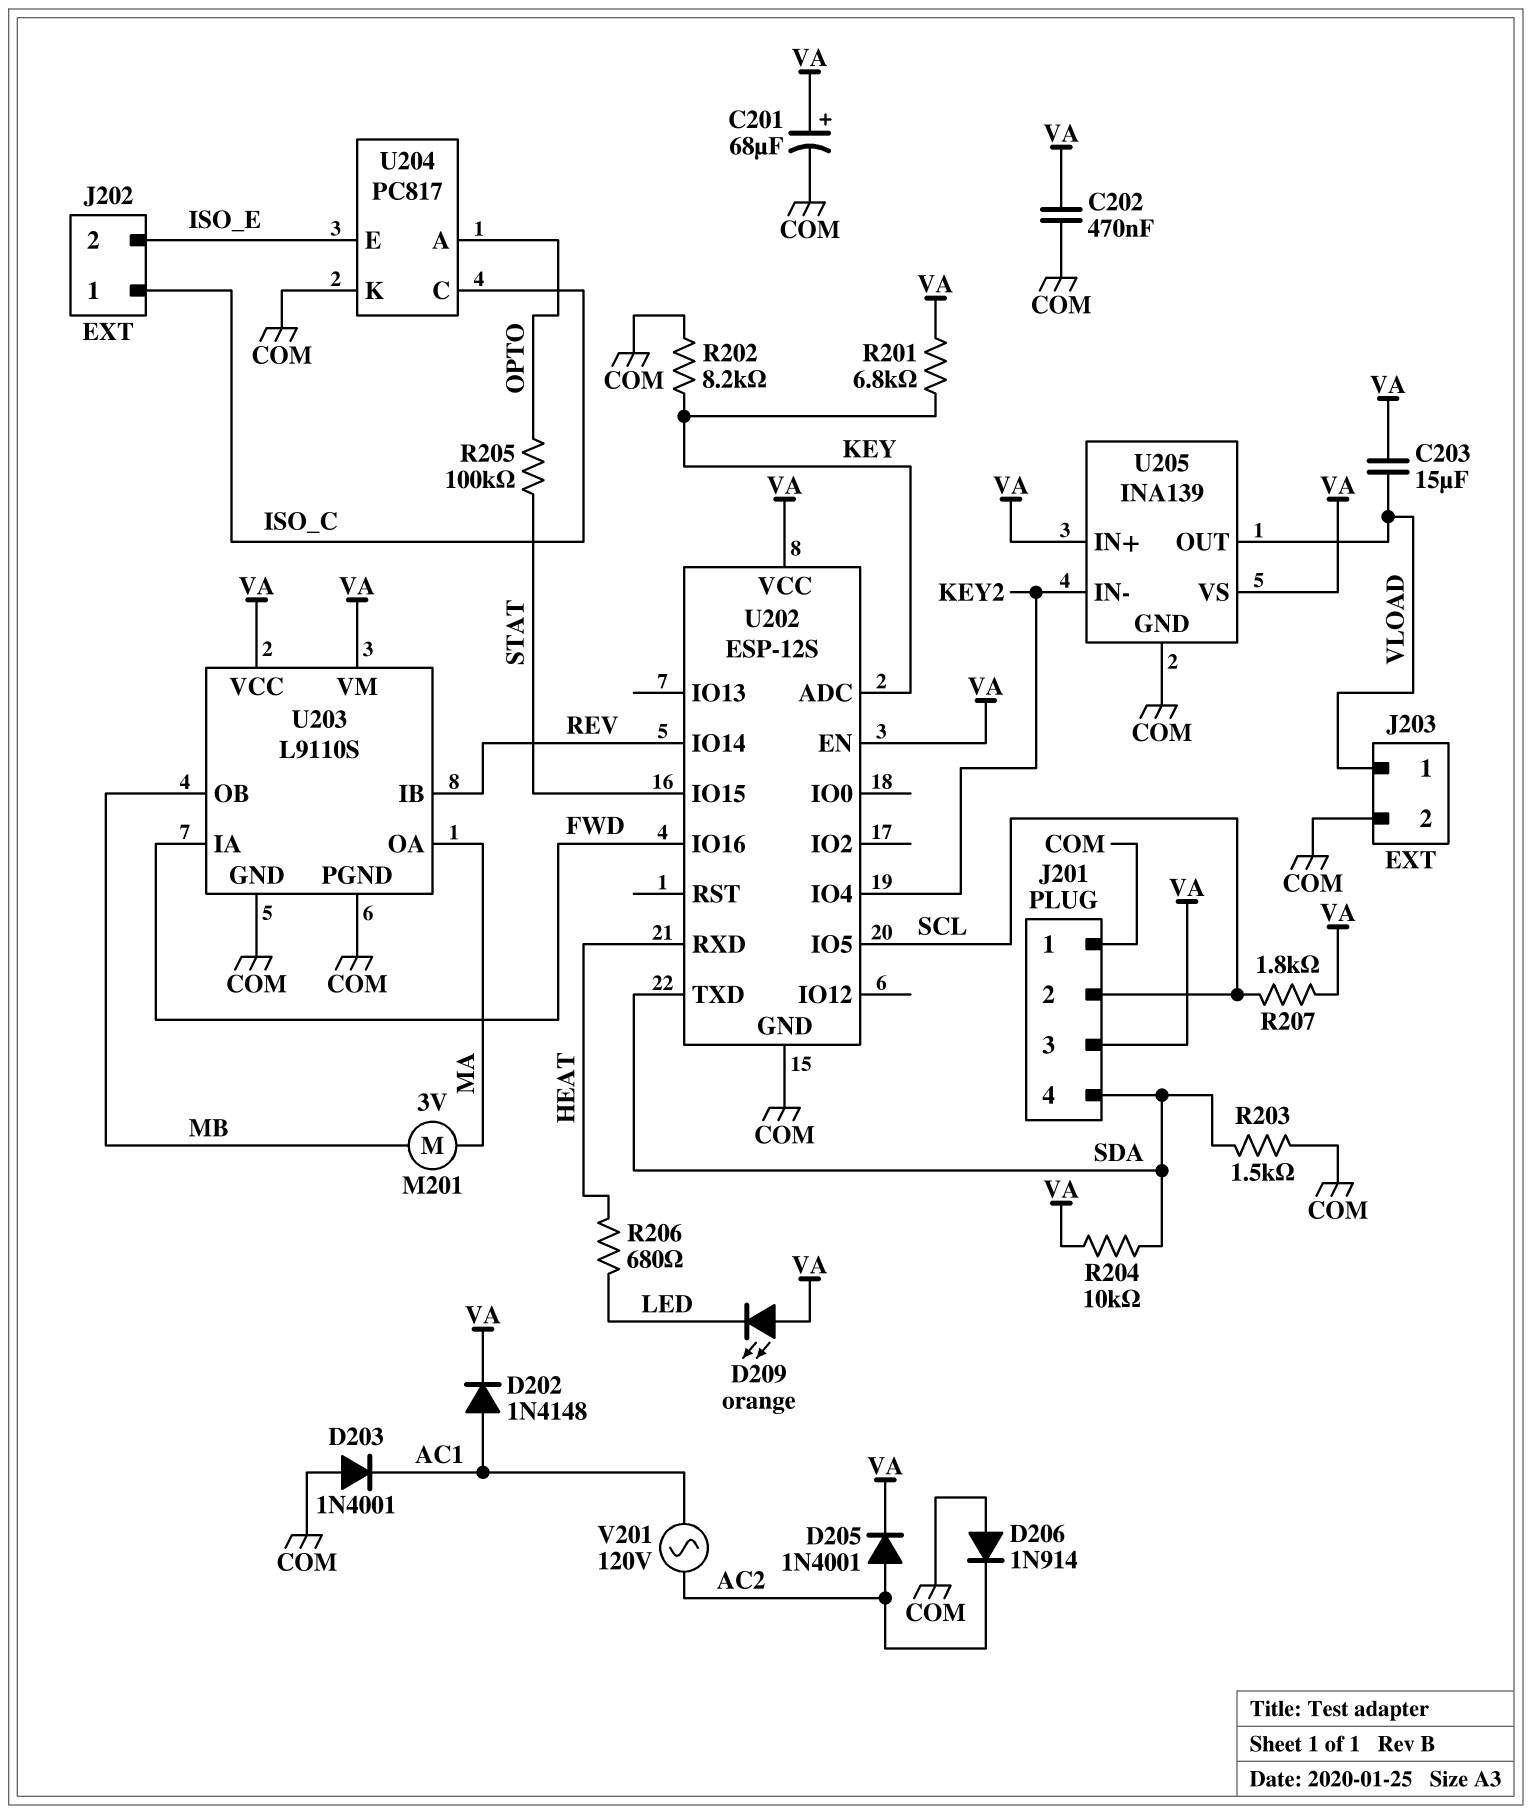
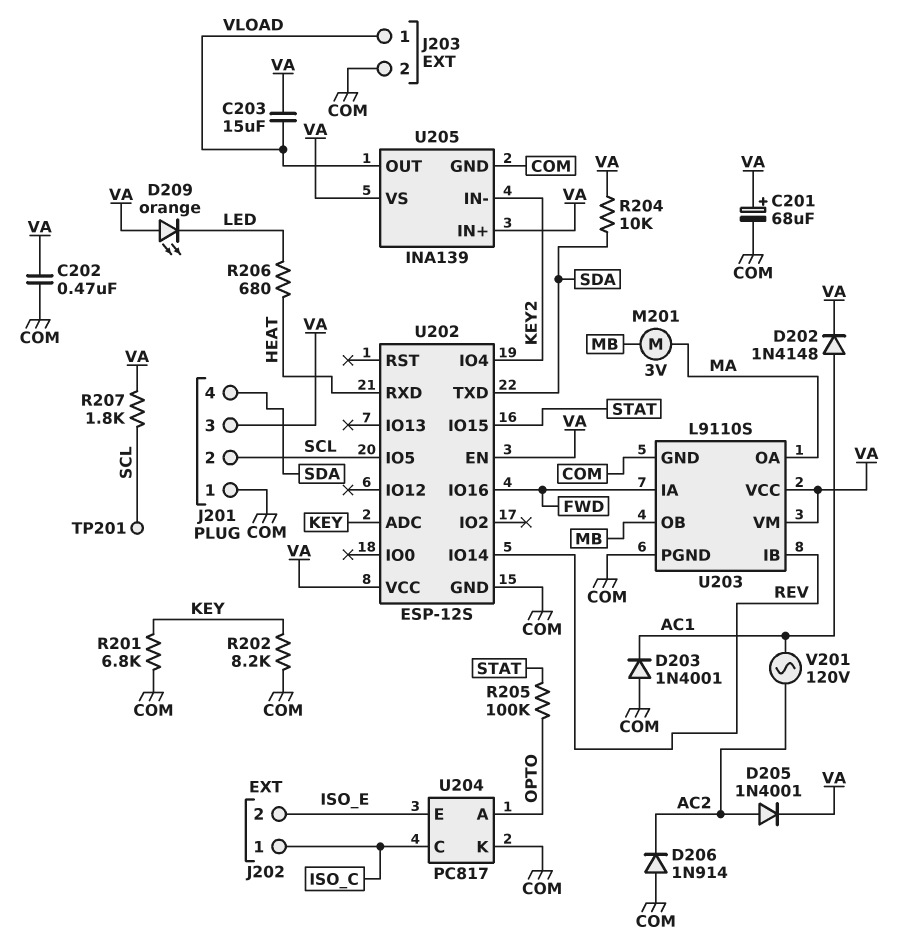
R201: 6.8k (KEY, VA) -> 6.8k (COM, KEY)
R203: 1.5k (COM, SDA) -> none
TP201: none -> test point (SCL)

